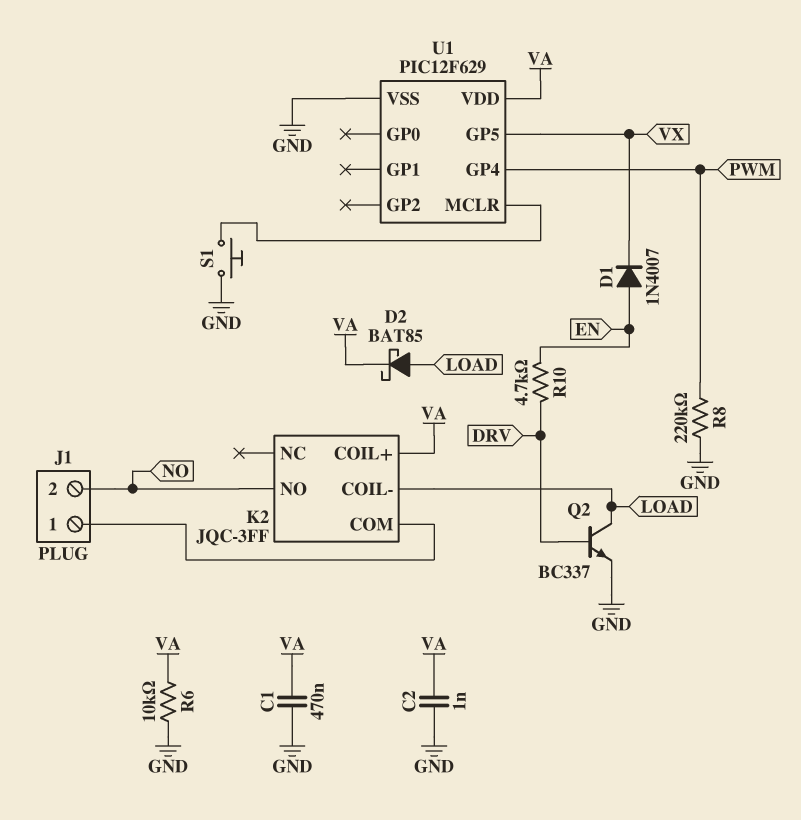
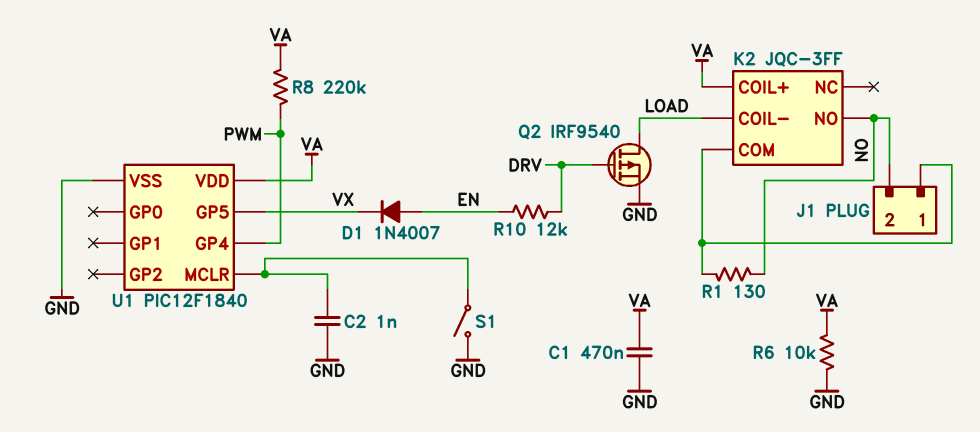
C2: 1nF (GND, VA) -> 1nF (GND, U1/MCLR)
D2: schottky BAT85 (A LOAD, K VA) -> none
Q2: NPN BC337 (B DRV, C LOAD, E GND) -> PMOS IRF9540 (G DRV, D LOAD, S GND)
R1: none -> 130 (J1/1, NO)
R8: 220k (GND, PWM) -> 220k (PWM, VA)
R10: 4.7k (DRV, EN) -> 12k (DRV, EN)
S1: button (GND, U1/MCLR) -> switch (GND, U1/MCLR)
U1: PIC12F629 -> PIC12F1840

